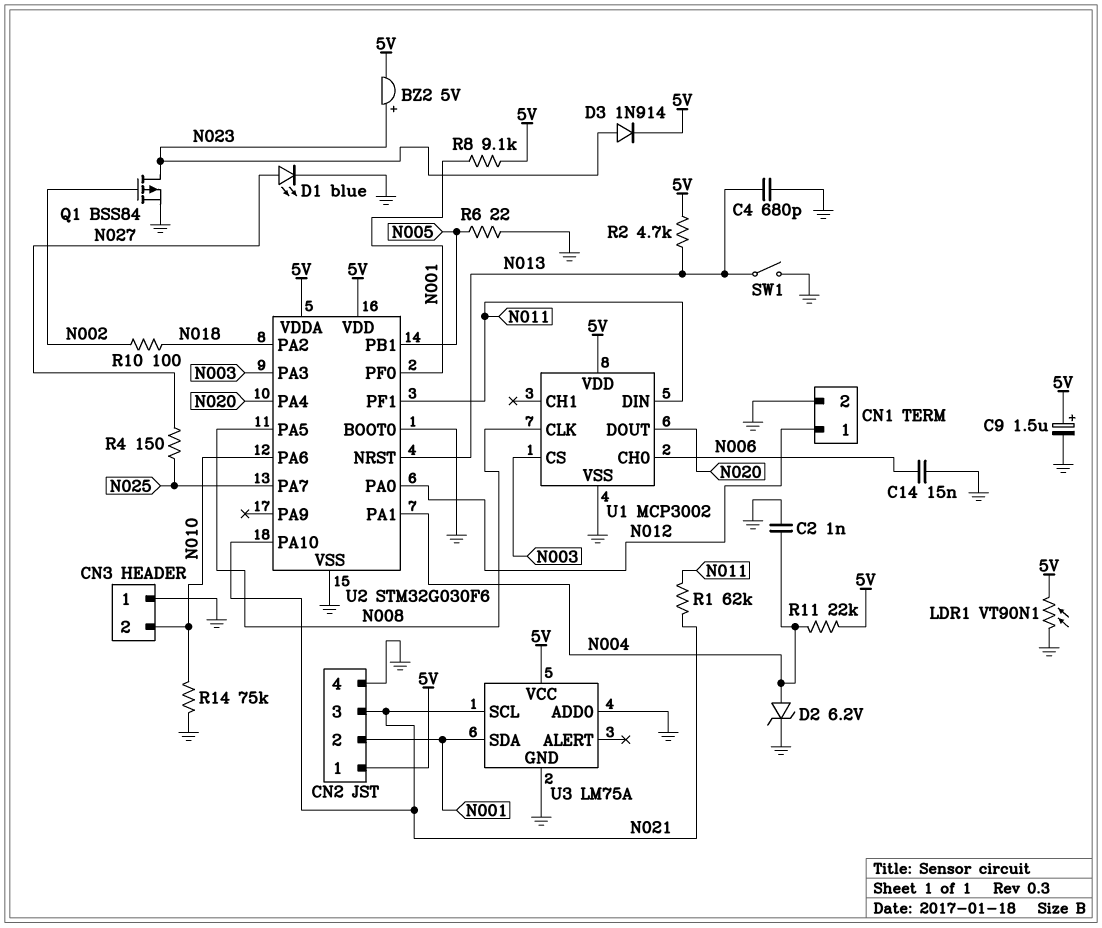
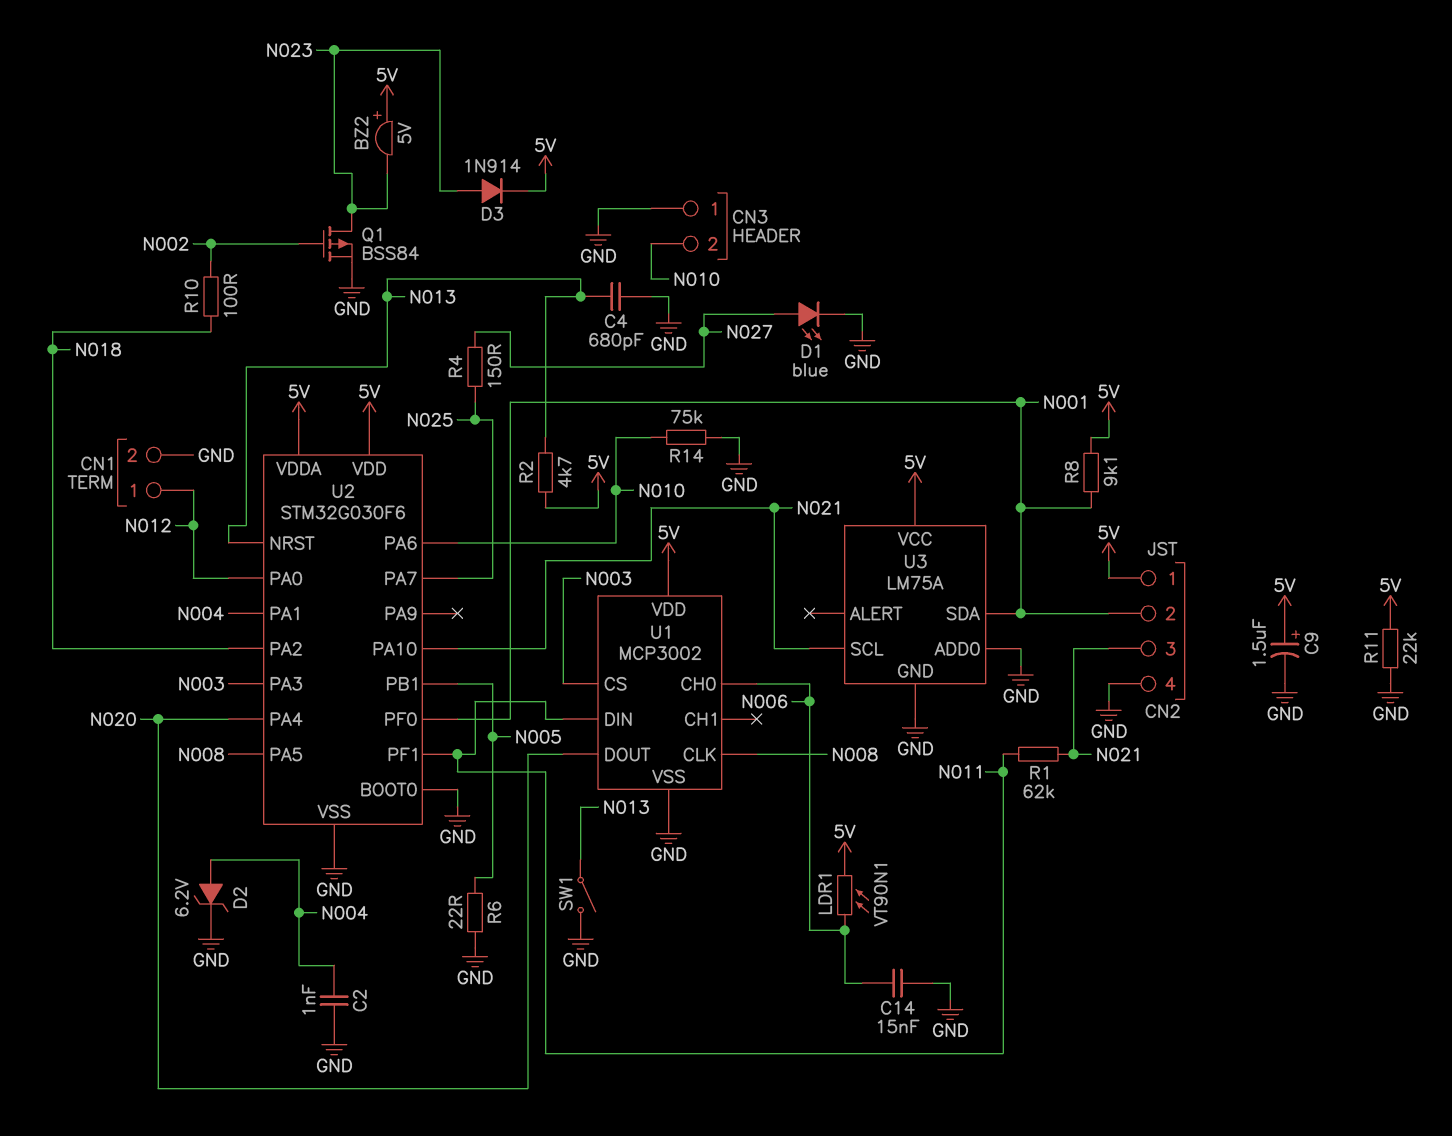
BZ2: buzzer 5V (plus N023, minus 5V) -> buzzer 5V (plus 5V, minus N023)
LDR1: VT90N1 (5V, GND) -> VT90N1 (5V, N006)
R11: 22k (5V, N004) -> 22k (5V, GND)

